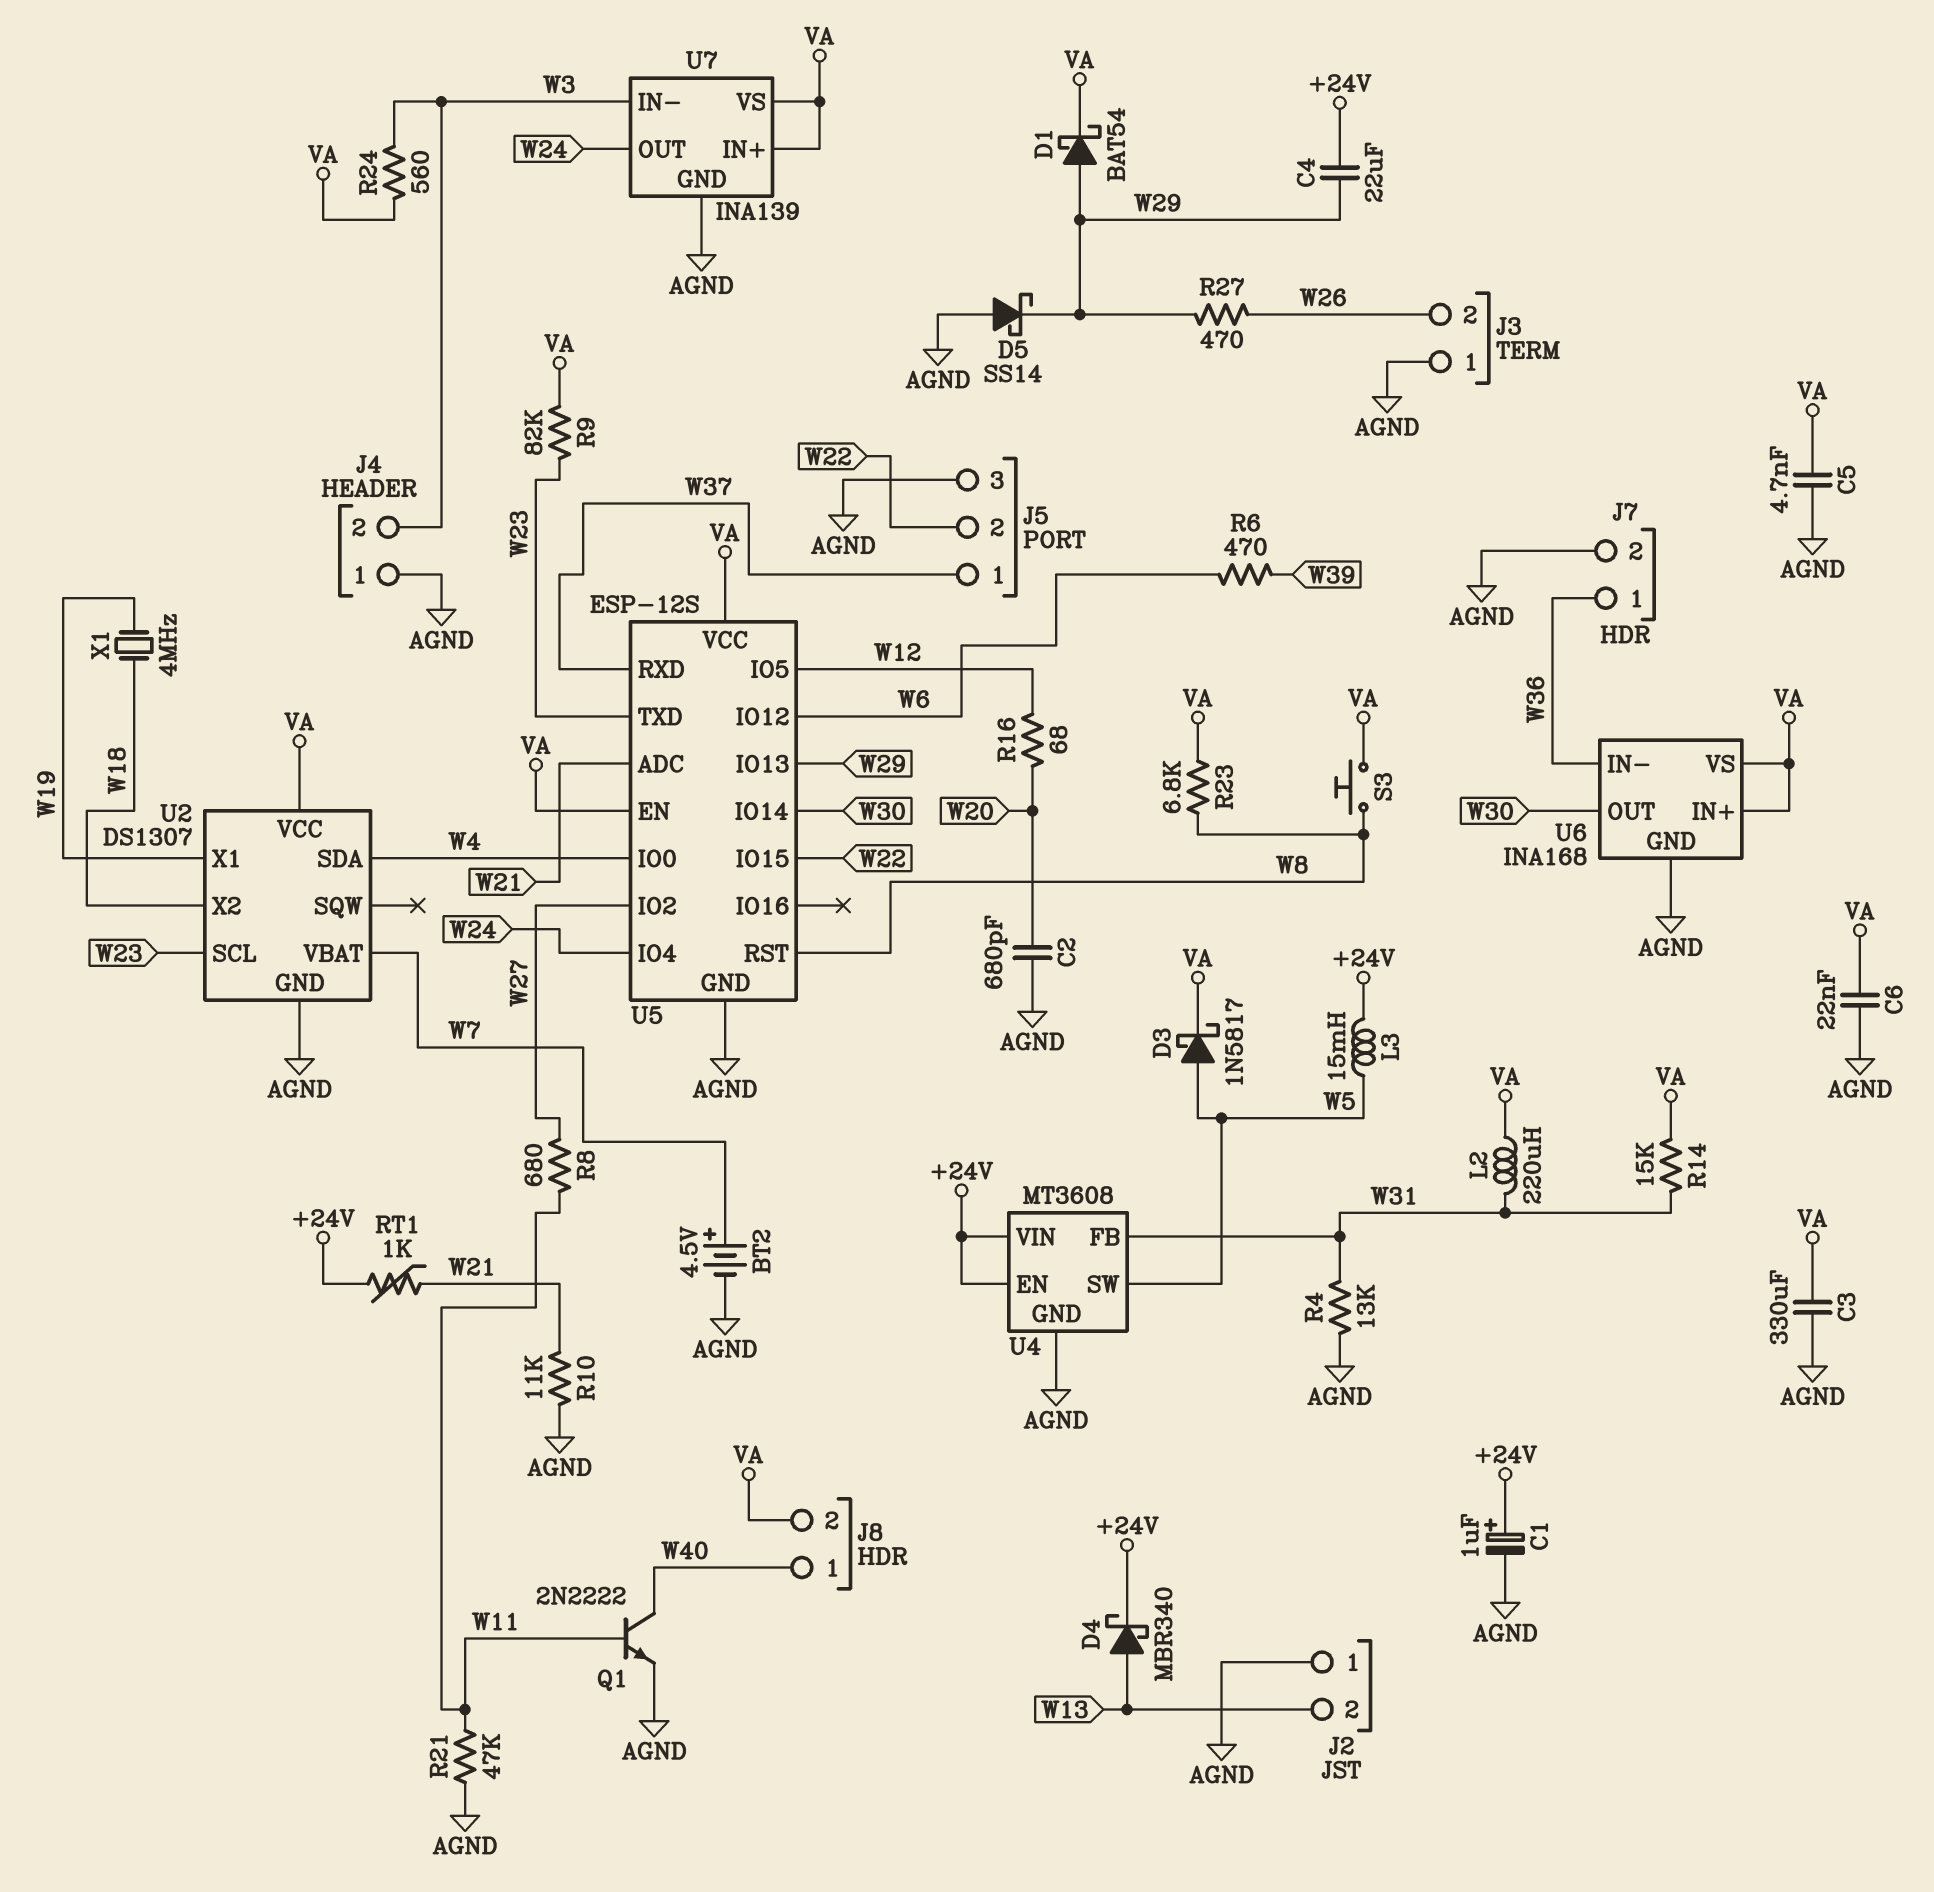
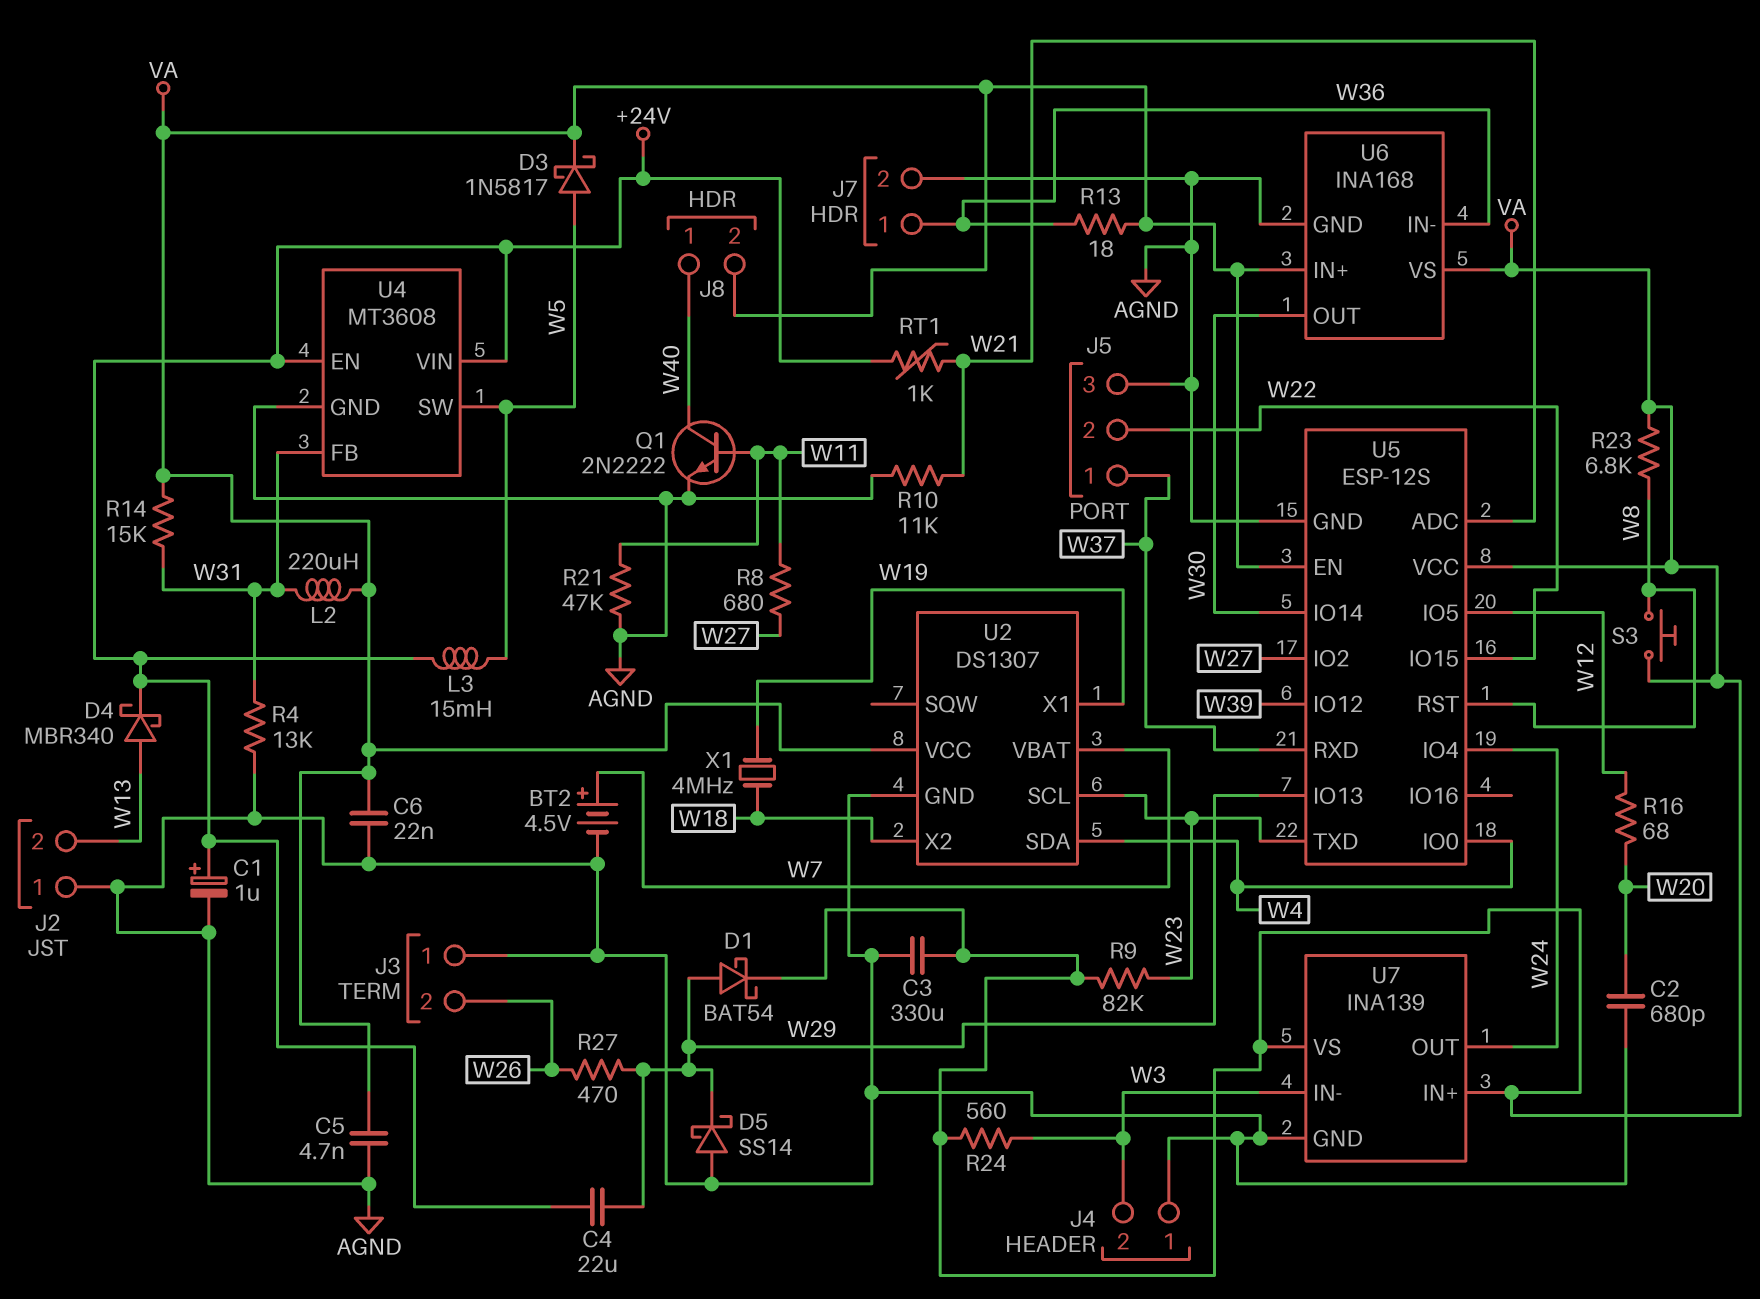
R6: 470 (W6, W39) -> none
R13: none -> 18 (VA, W36)
U5 pin IO12: W6 -> W39

